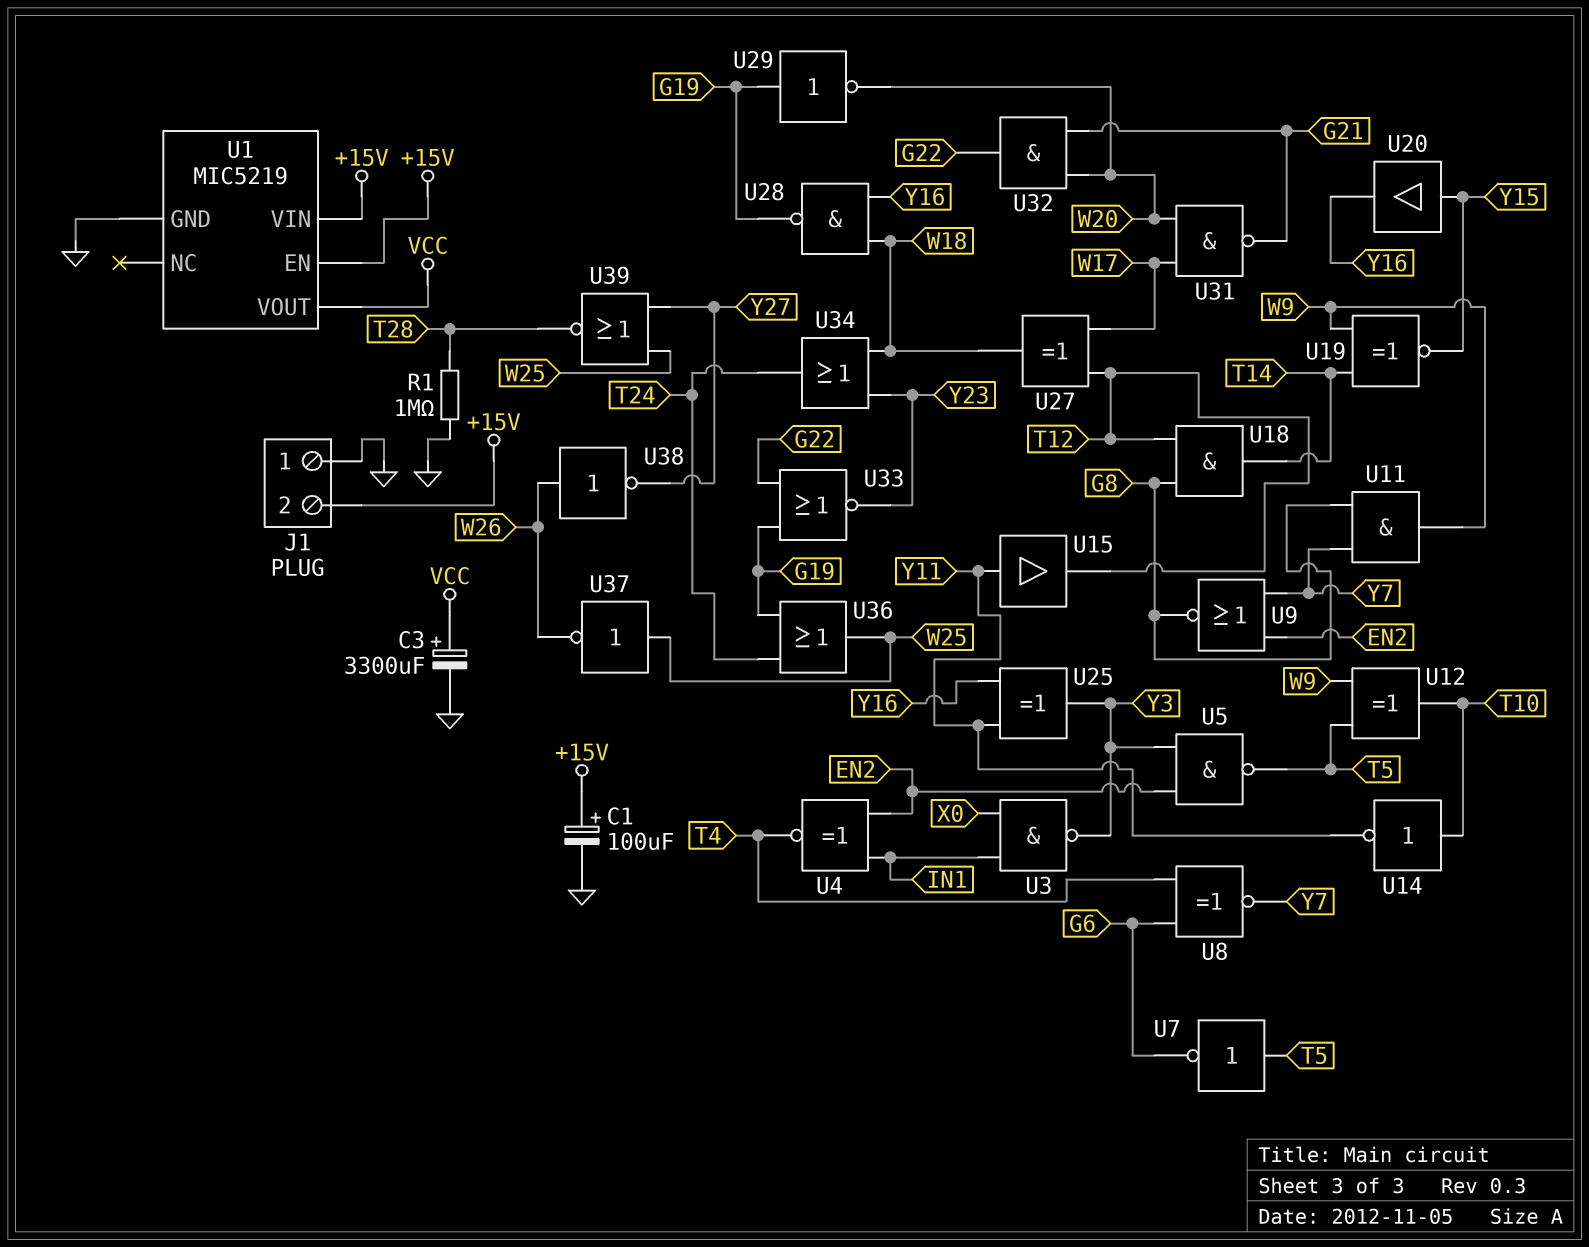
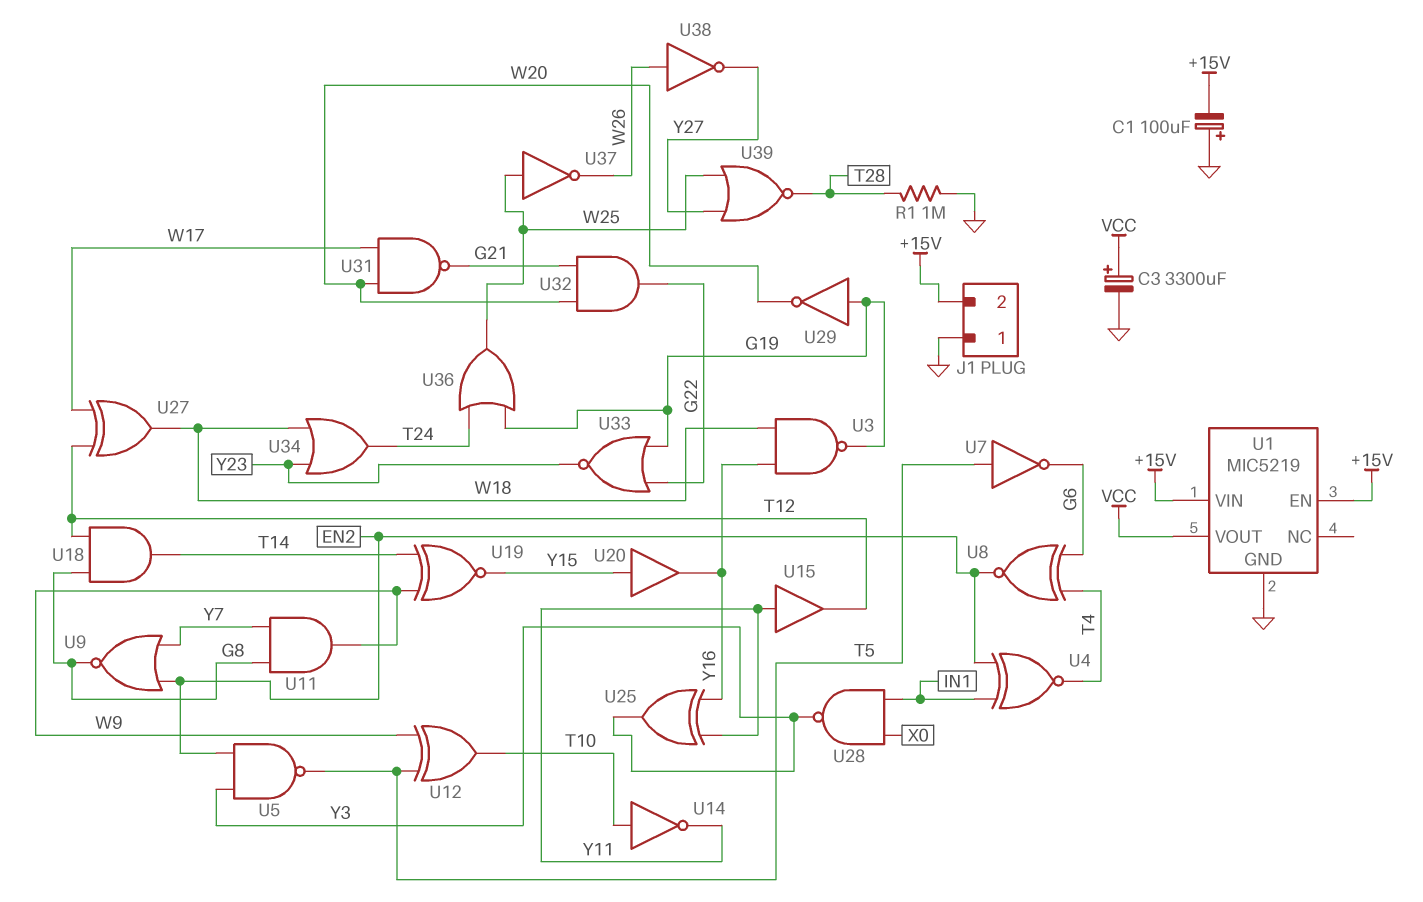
C1: 100uF (plus +15V, minus GND) -> 100uF (plus GND, minus +15V)
U3: NAND (in IN1, in X0, out Y3) -> NAND (in W18, in Y16, out G19)
U8: XNOR (in G6, in T4, out Y7) -> XNOR (in G6, in T4, out EN2)
U28: NAND (in W18, in Y16, out G19) -> NAND (in IN1, in X0, out Y3)

